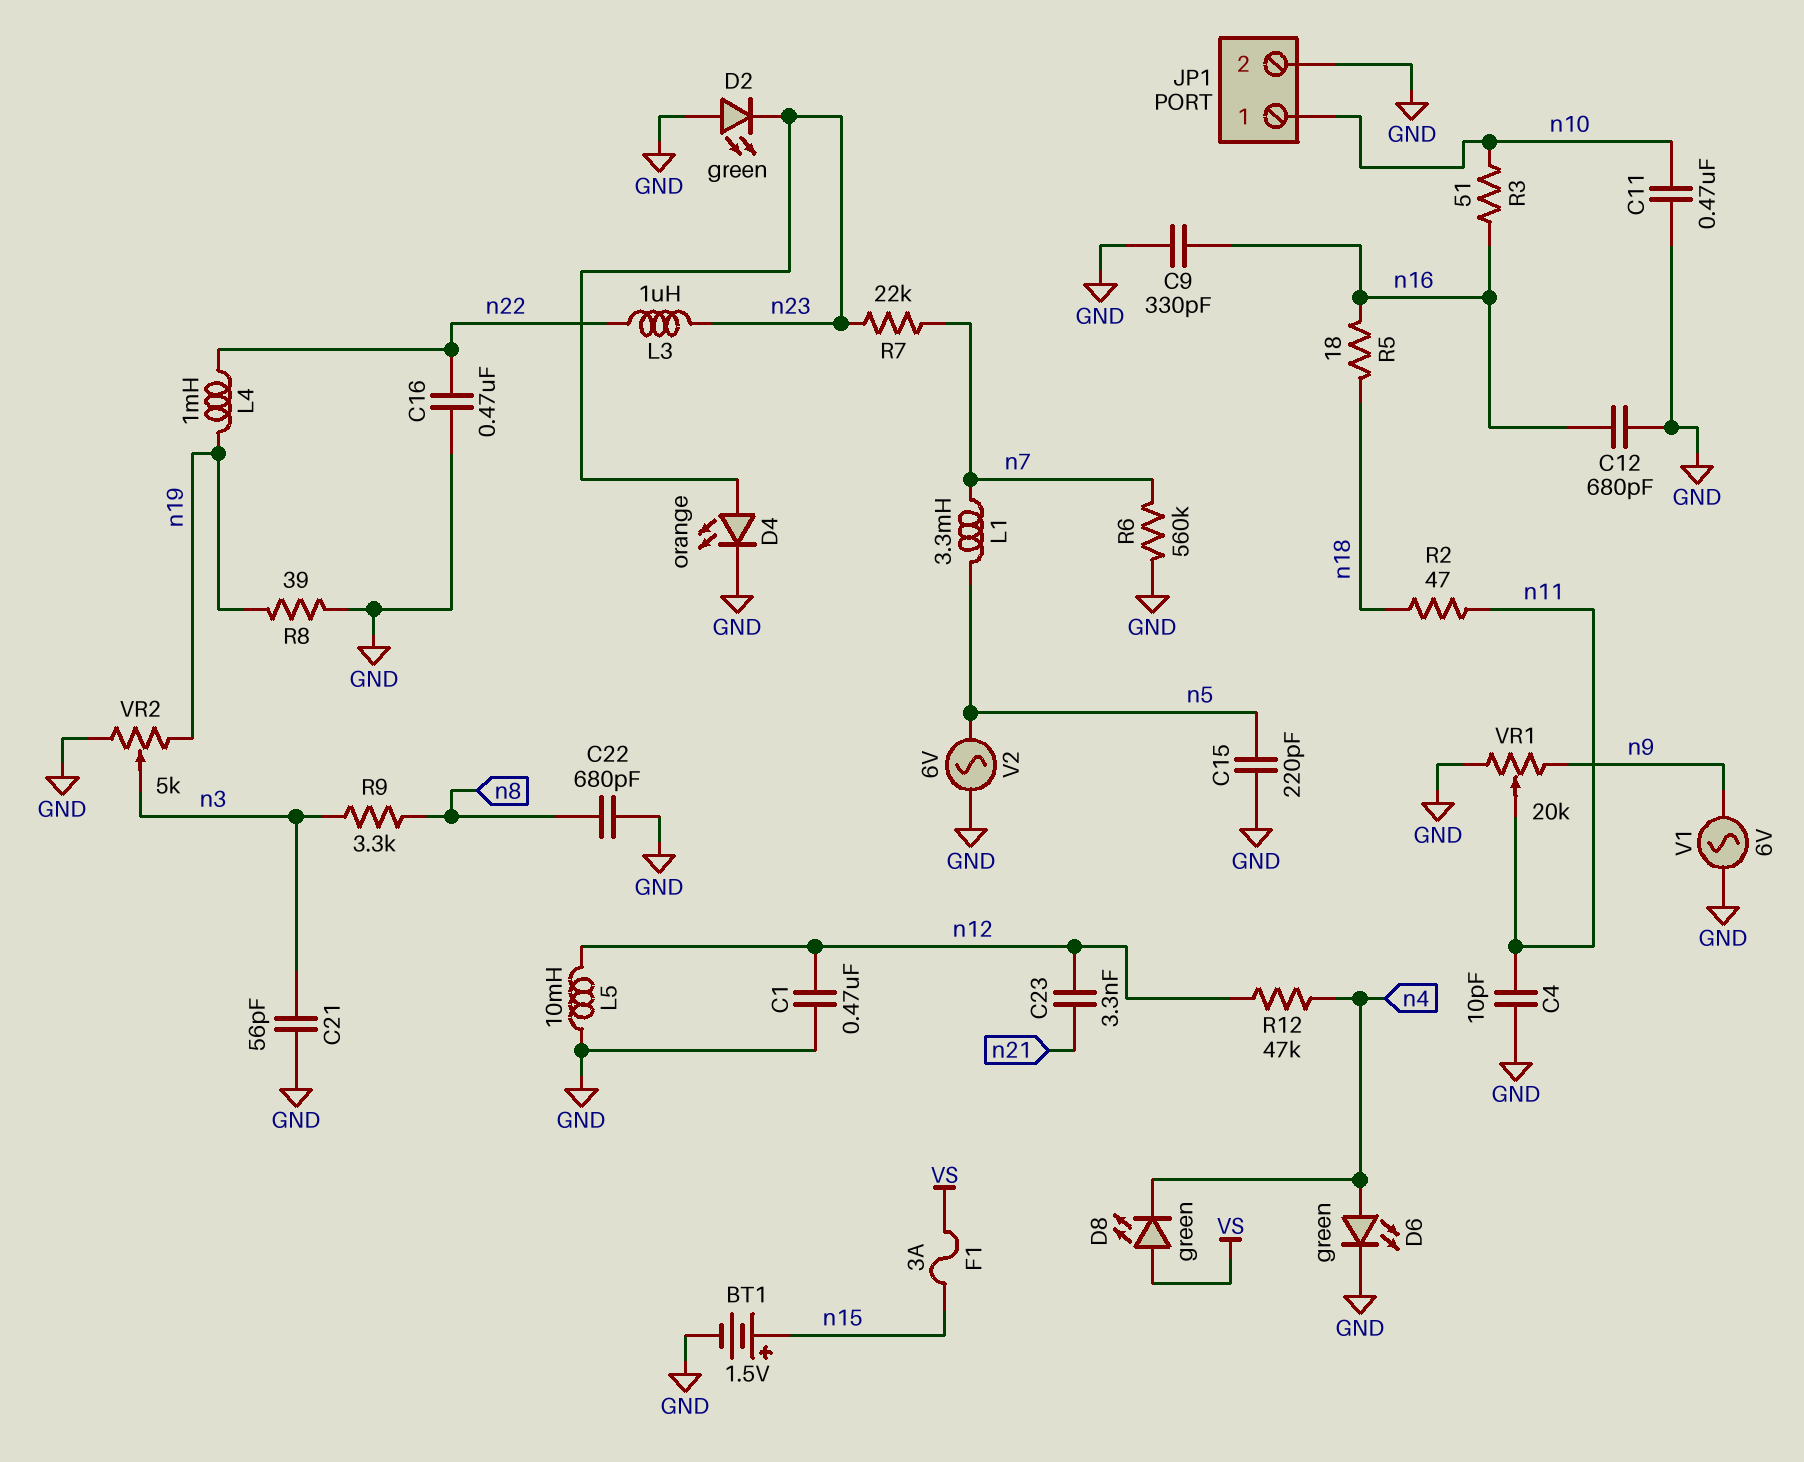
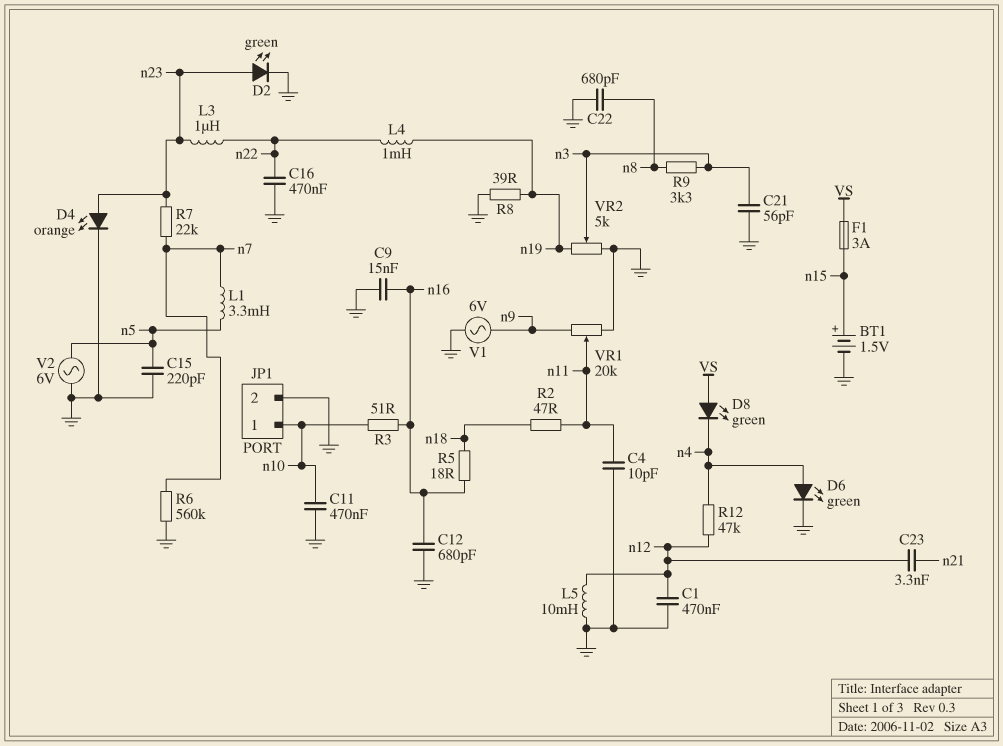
C9: 330pF (GND, n16) -> 15nF (GND, n16)
D2: LED green (A GND, K n23) -> LED green (A n23, K GND)

